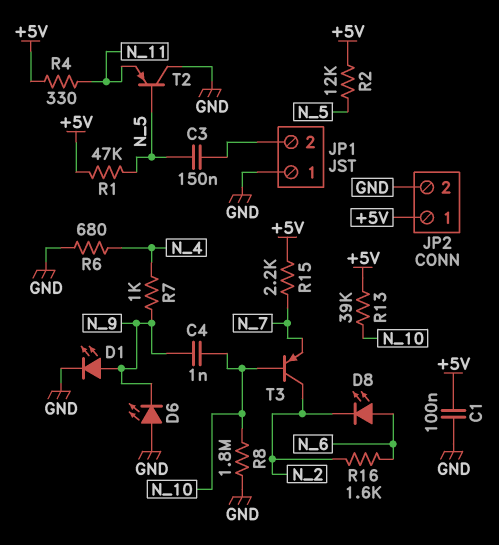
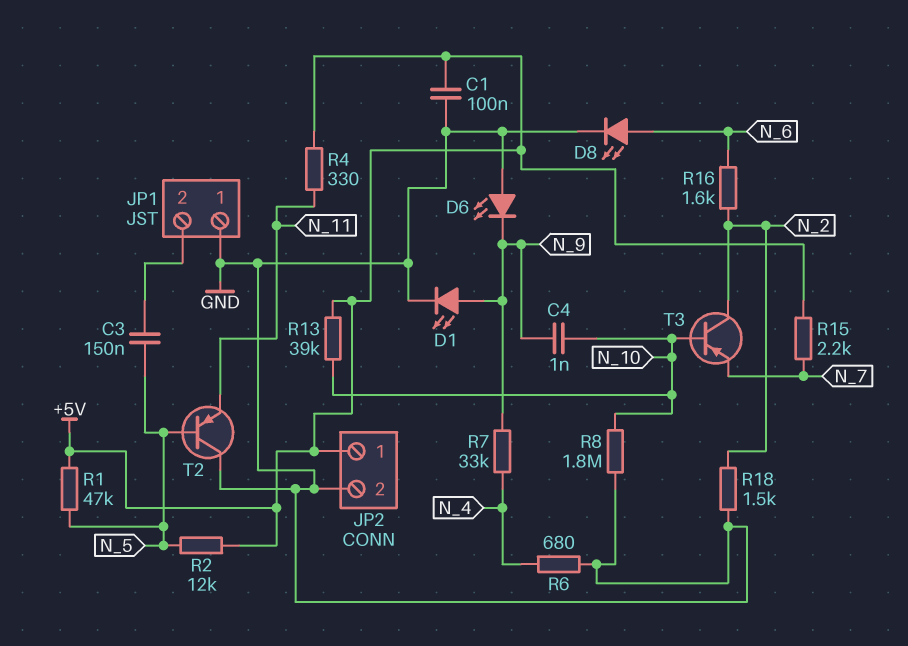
D8: LED (A N_6, K N_2) -> LED (A N_6, K GND)
R7: 1k (N_4, N_9) -> 33k (N_4, N_9)
R18: none -> 1.5k (GND, N_2)

